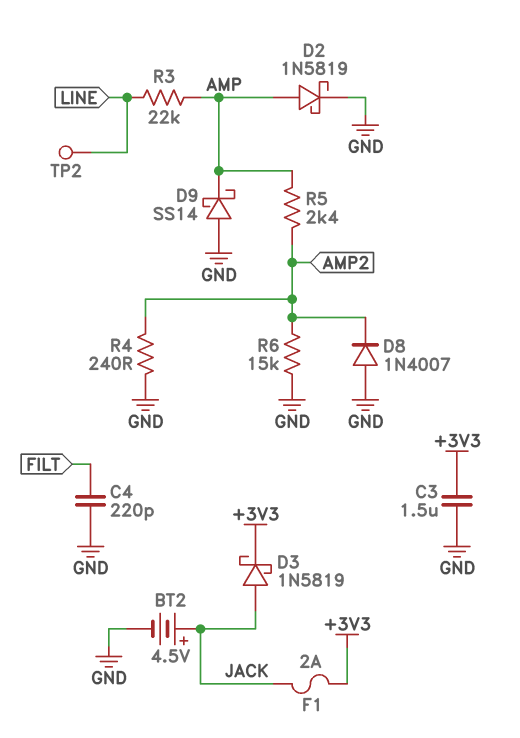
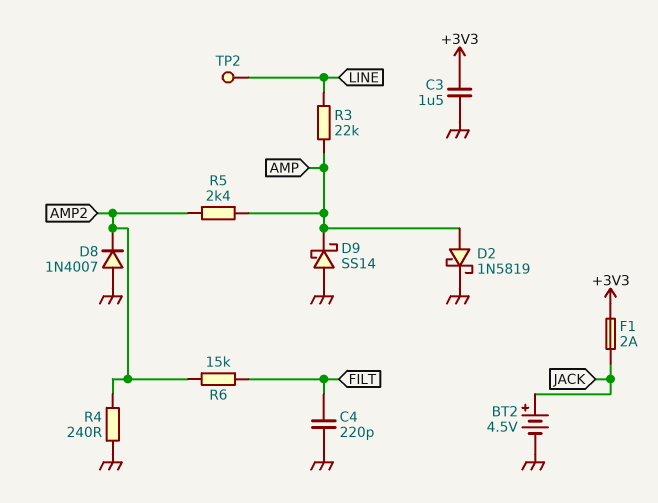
D3: schottky 1N5819 (A JACK, K +3V3) -> none
R6: 15k (AMP2, GND) -> 15k (AMP2, FILT)

